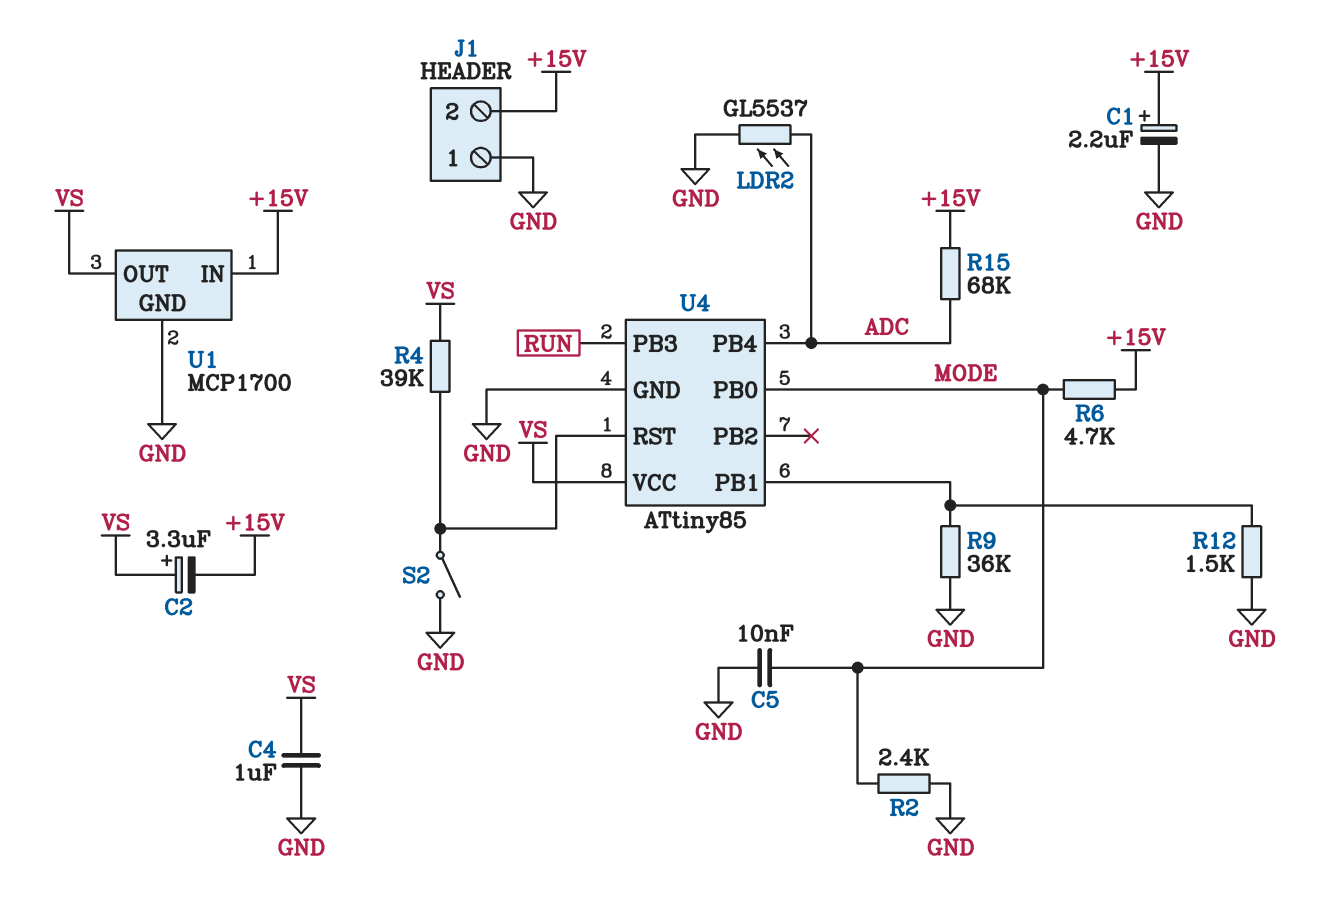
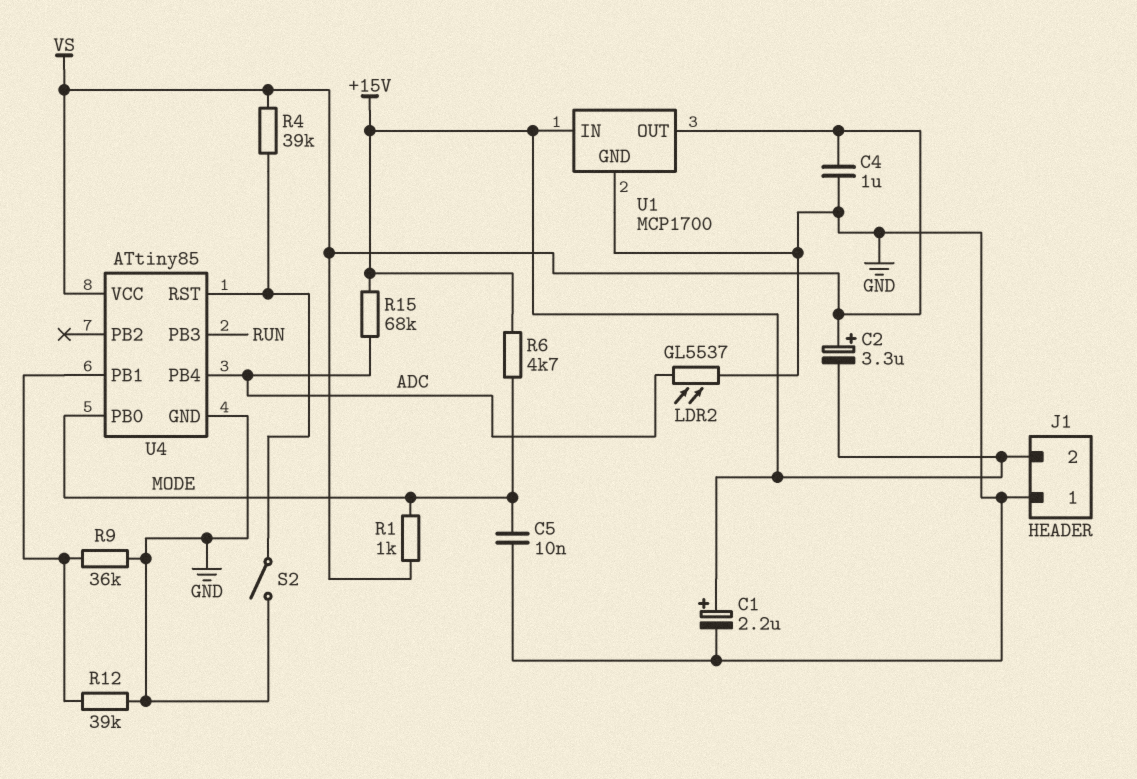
R1: none -> 1k (MODE, VS)
R2: 2.4k (GND, MODE) -> none
R12: 1.5k (GND, U4/PB1) -> 39k (GND, U4/PB1)

